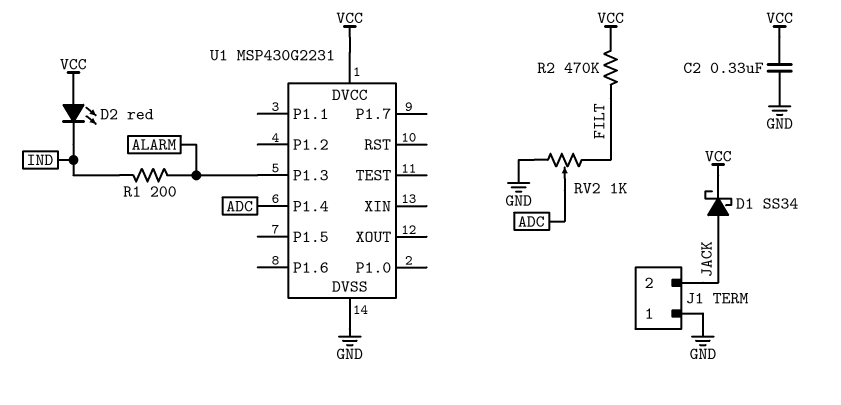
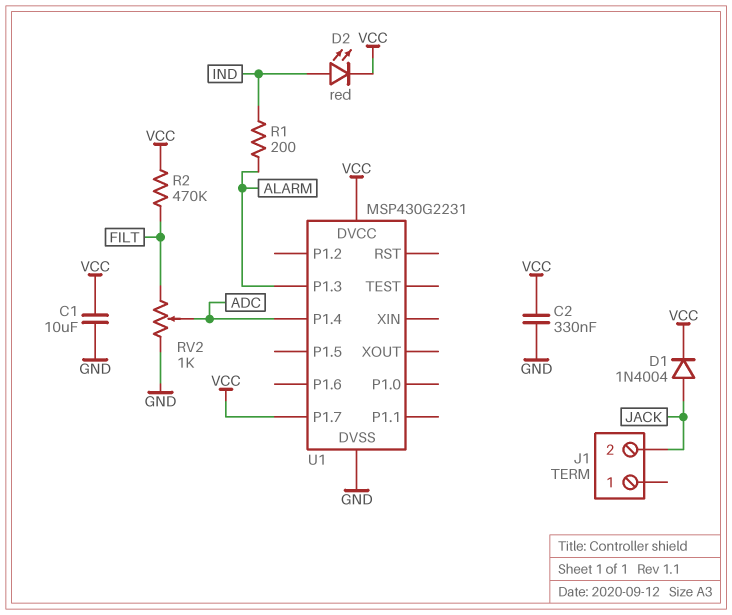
C1: none -> 10uF (GND, VCC)
D1: schottky SS34 (A JACK, K VCC) -> diode 1N4004 (A JACK, K VCC)
D2: LED red (A VCC, K IND) -> LED red (A IND, K VCC)
J1 pin 1: GND -> none
U1 pin P1.7: none -> VCC

